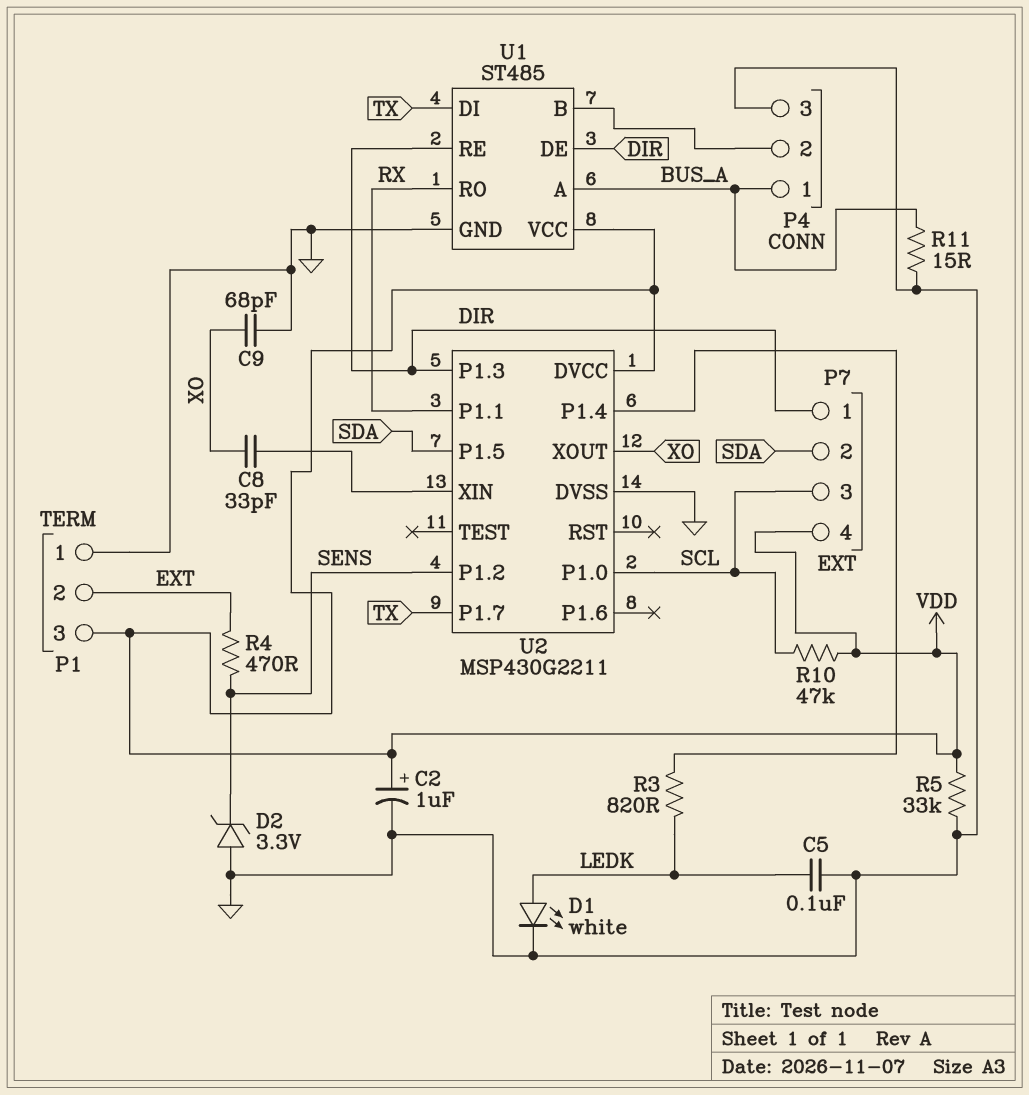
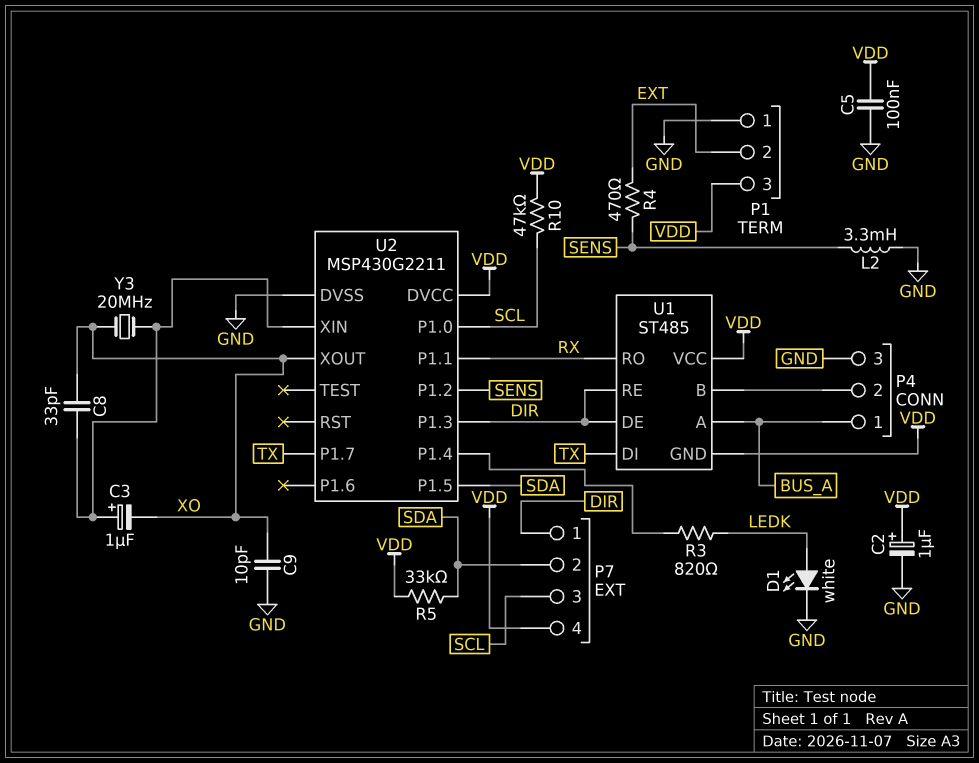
C3: none -> 1uF (plus U2/XIN, minus XO)
C5: 100nF (GND, LEDK) -> 100nF (GND, VDD)
C9: 68pF (GND, XO) -> 10pF (GND, XO)
D2: zener 3.3V (A GND, K SENS) -> none
L2: none -> 3.3mH (GND, SENS)
R5: 33k (GND, VDD) -> 33k (SDA, VDD)
R11: 15 (BUS_A, GND) -> none
U1 pin GND: GND -> VDD
Y3: none -> 20MHz (U2/XIN, XO)

